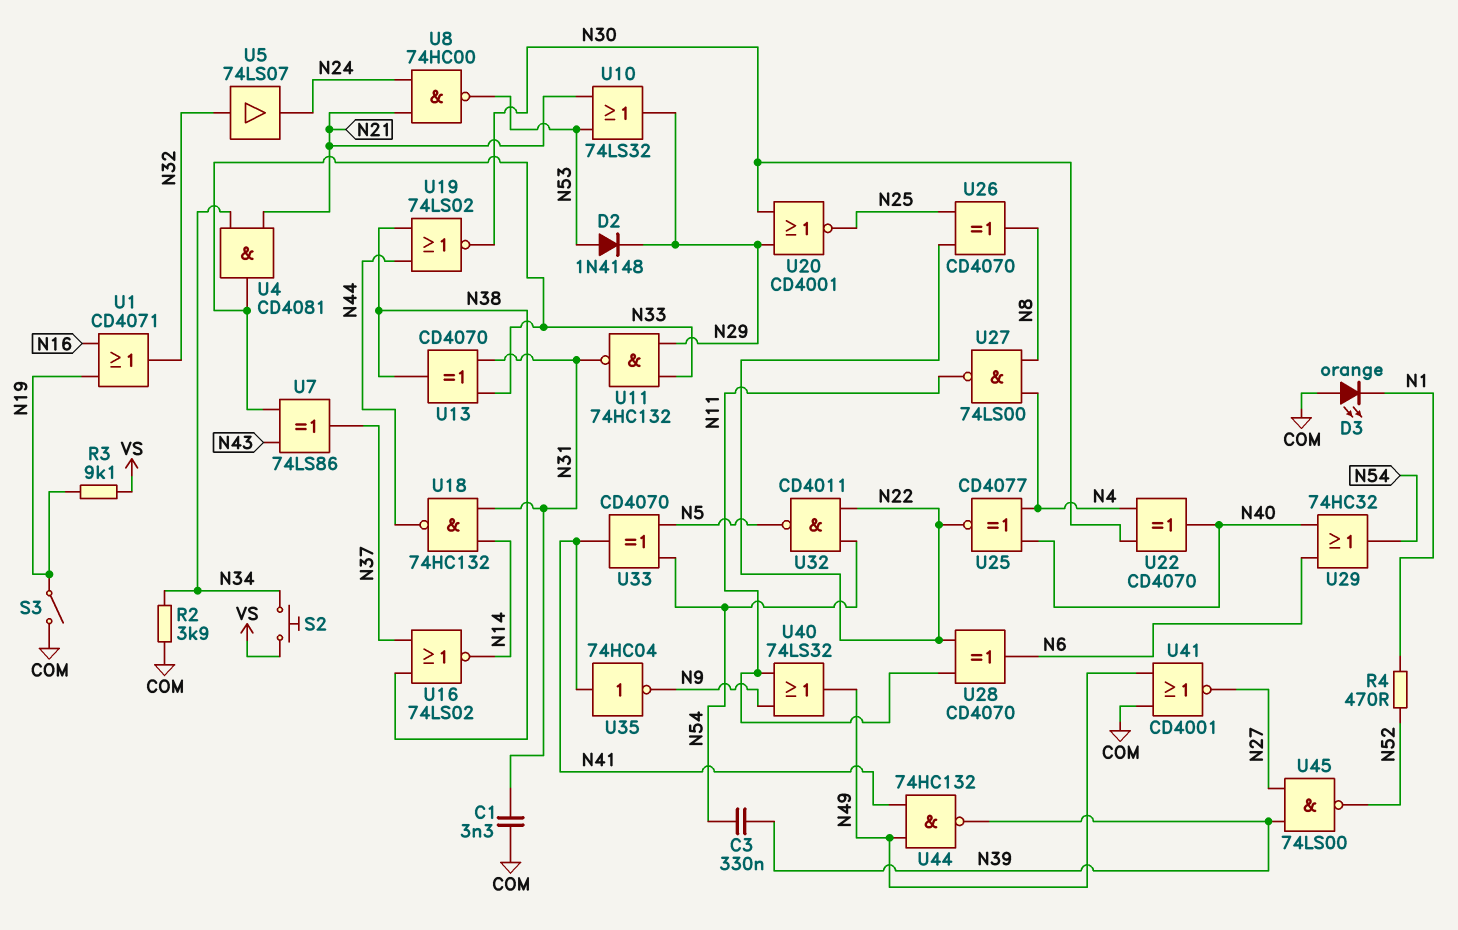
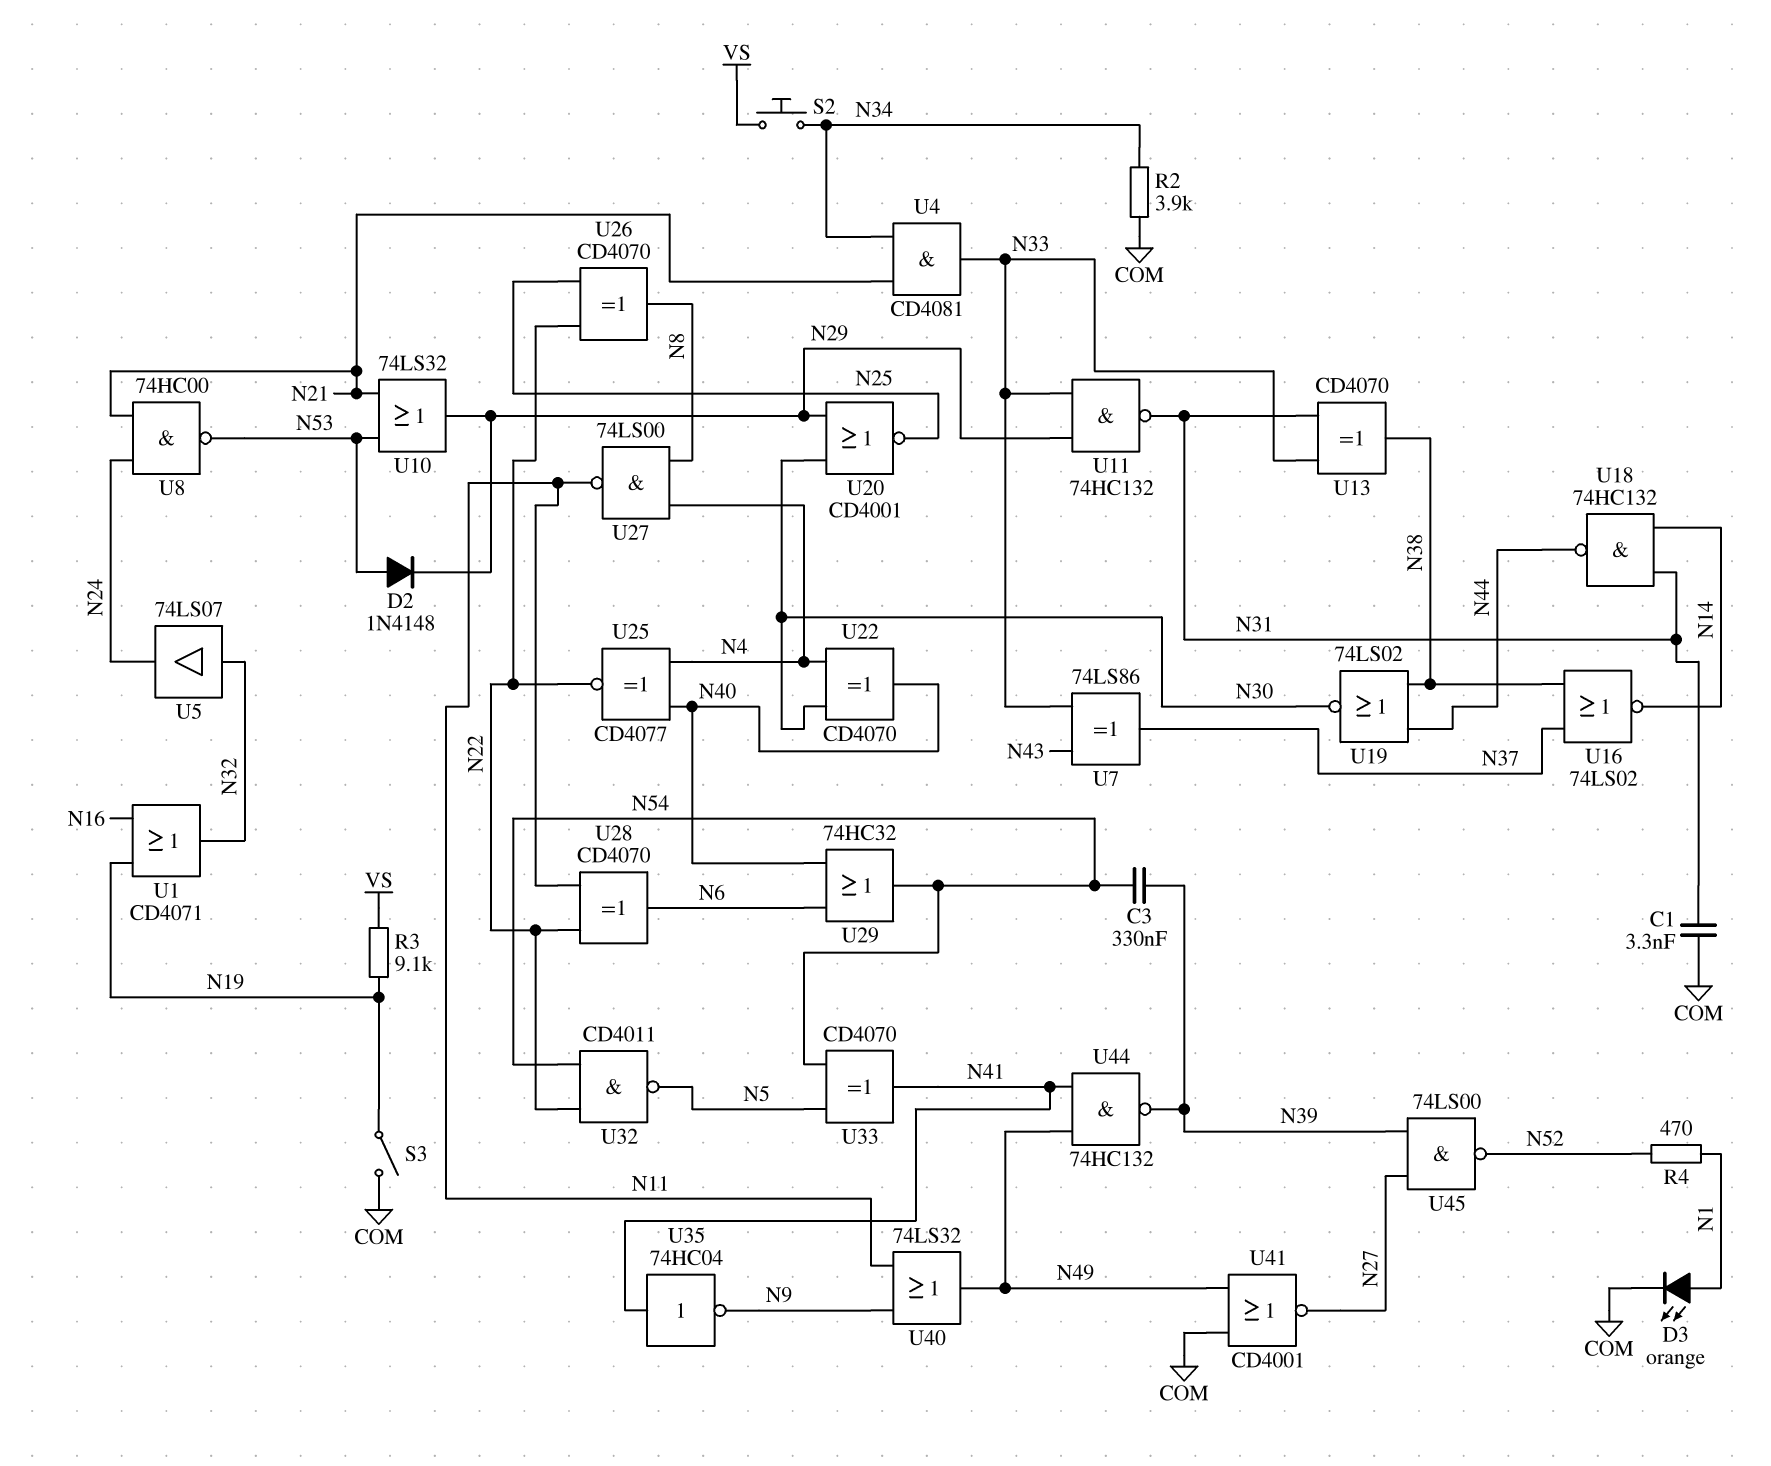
D3: LED orange (A COM, K N1) -> LED orange (A N1, K COM)

